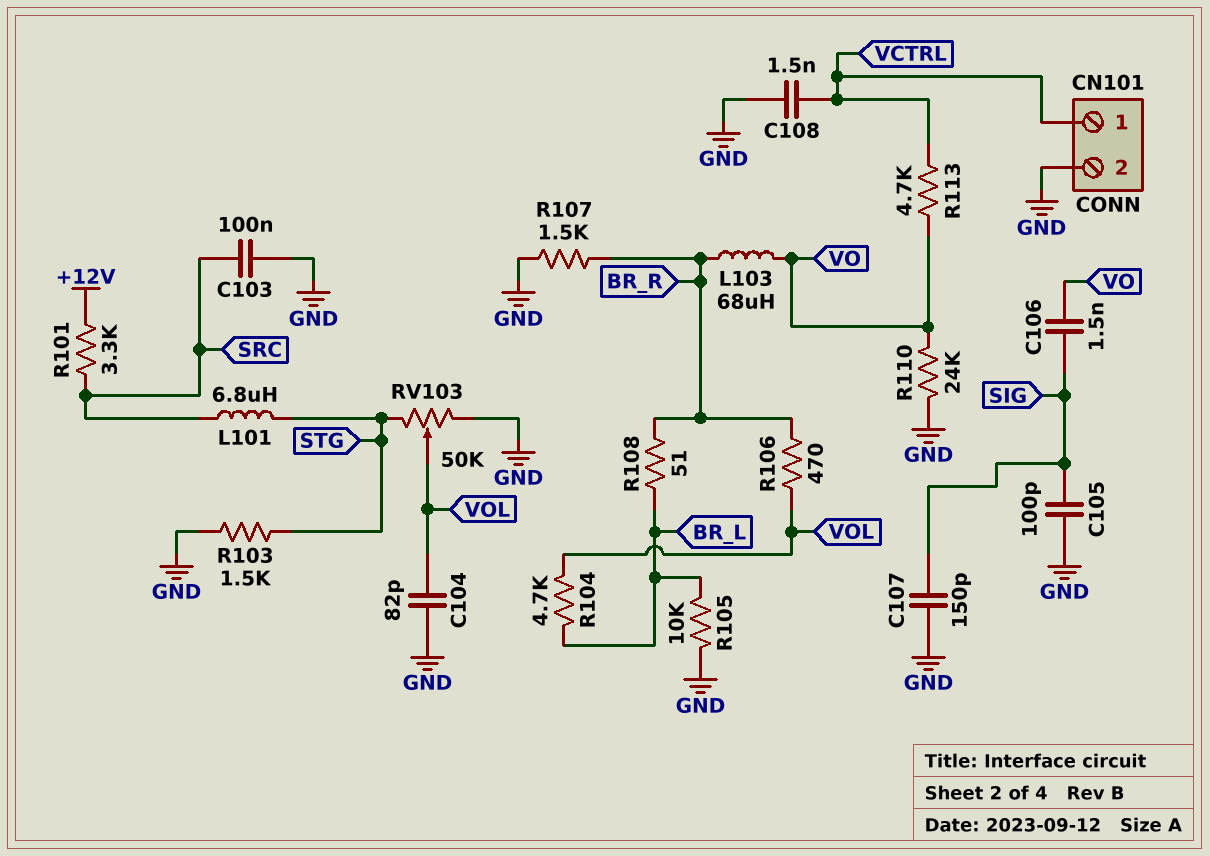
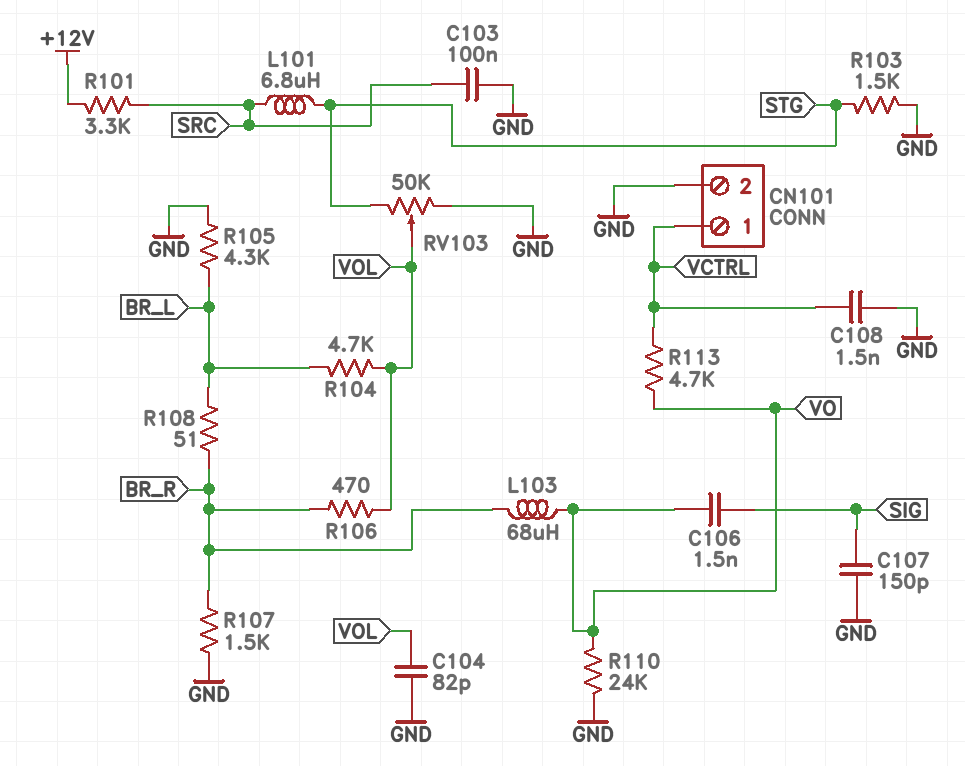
C105: 100pF (GND, SIG) -> none
R105: 10k (BR_L, GND) -> 4.3k (BR_L, GND)

